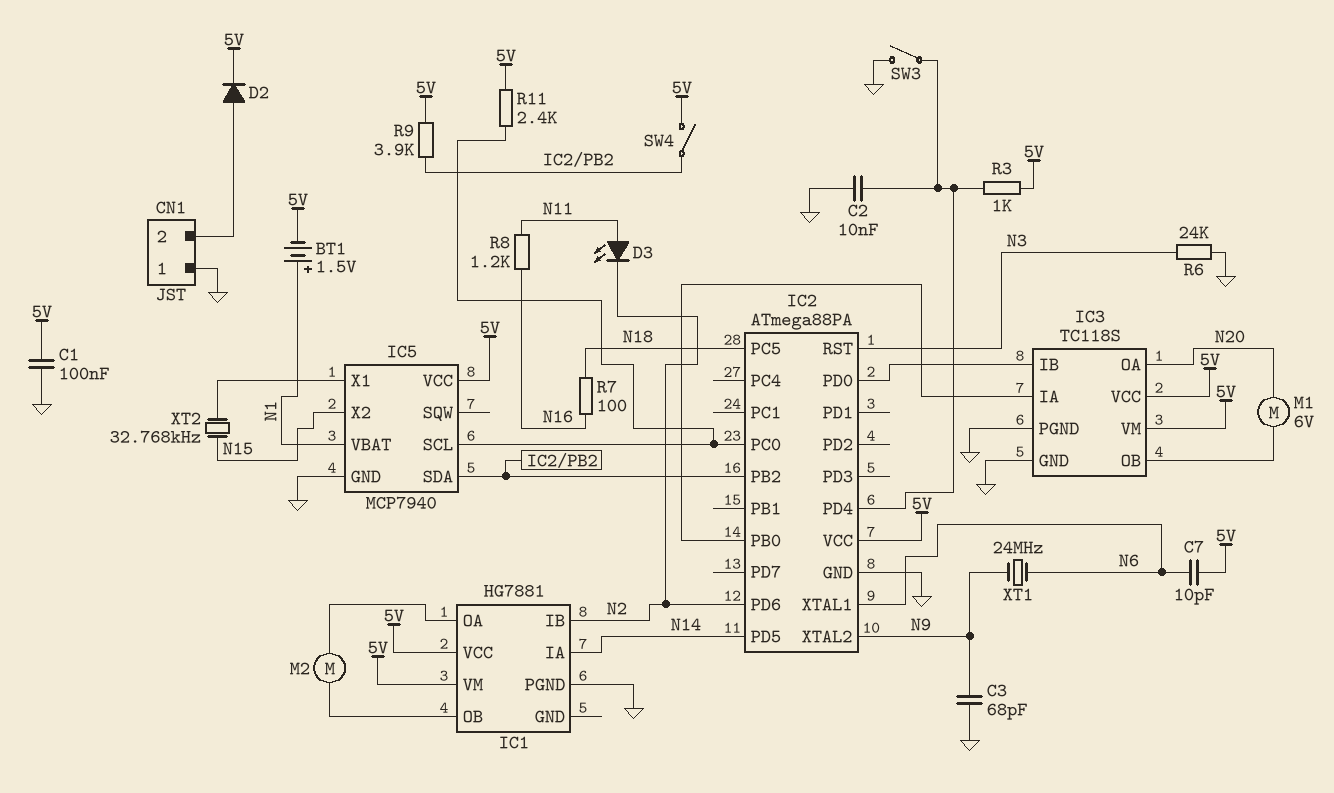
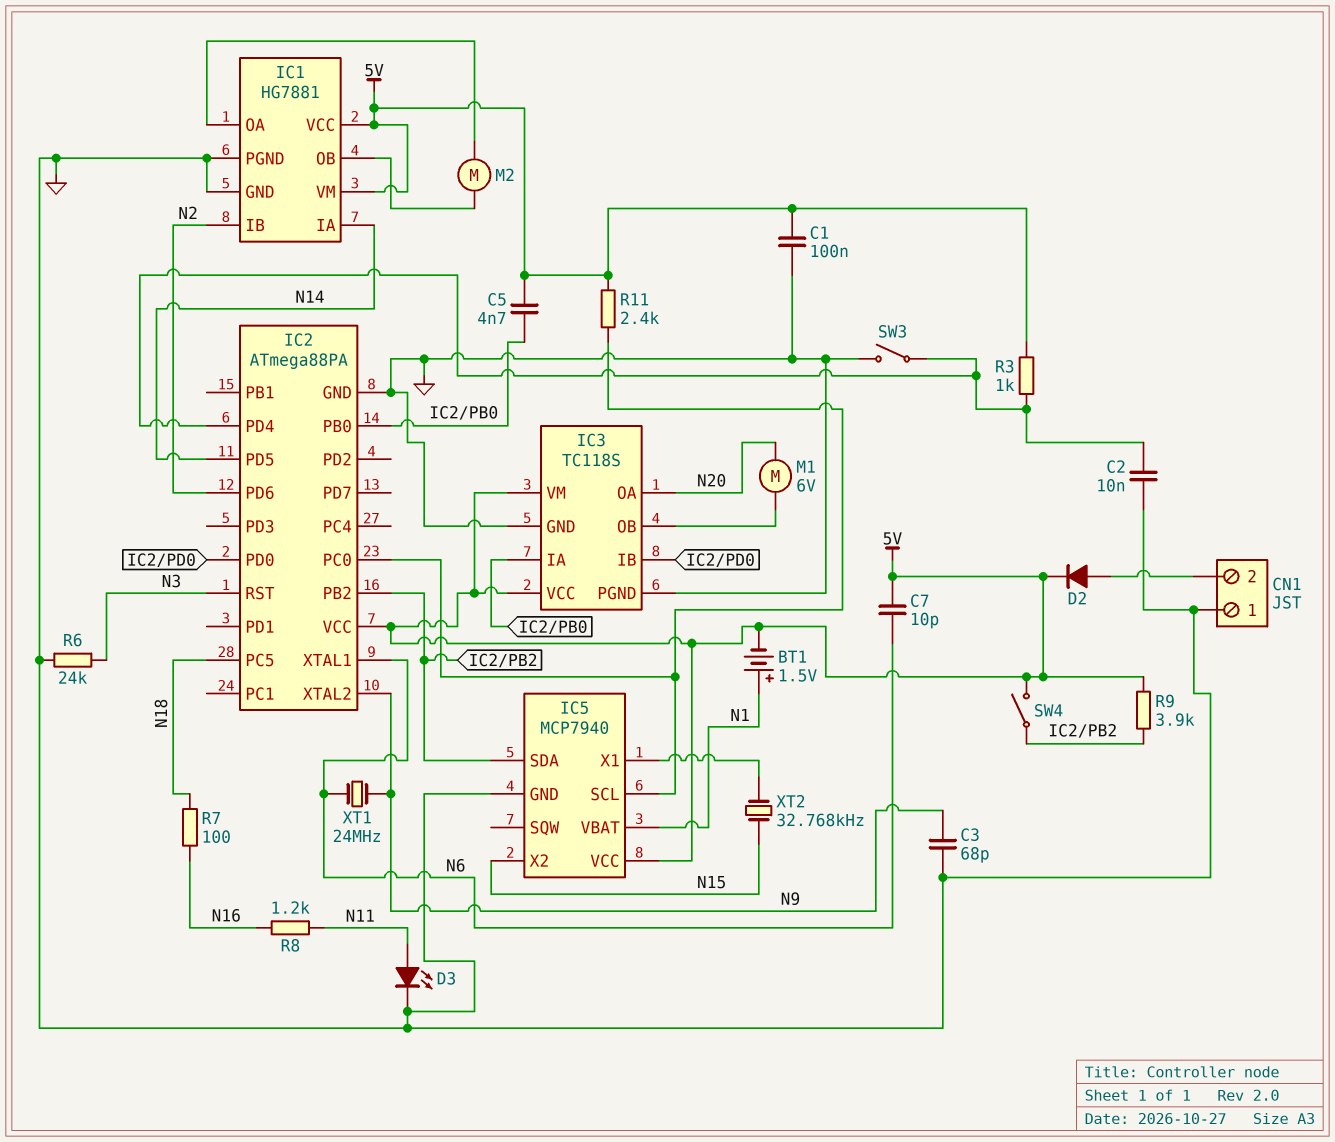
C5: none -> 4.7nF (5V, IC2/PB0)
D3: LED (A N11, K N2) -> LED (A N11, K GND)
IC1 pin GND: none -> GND

